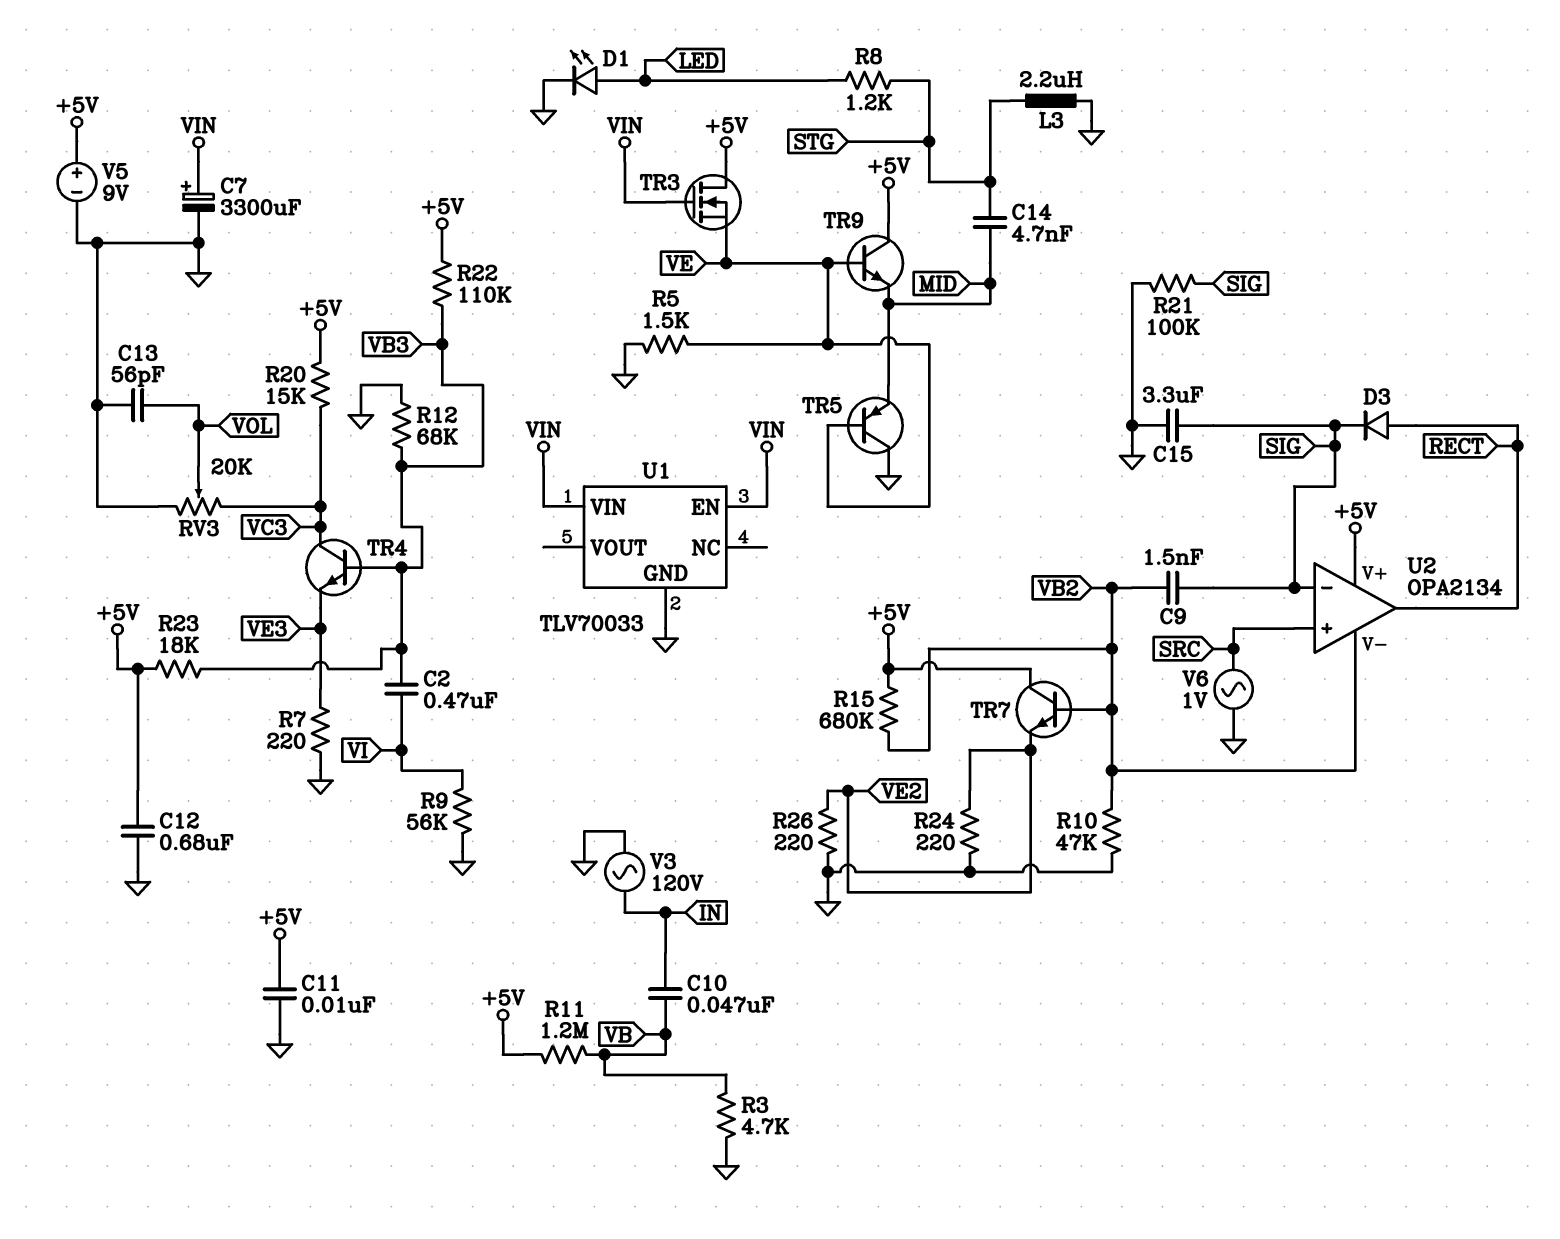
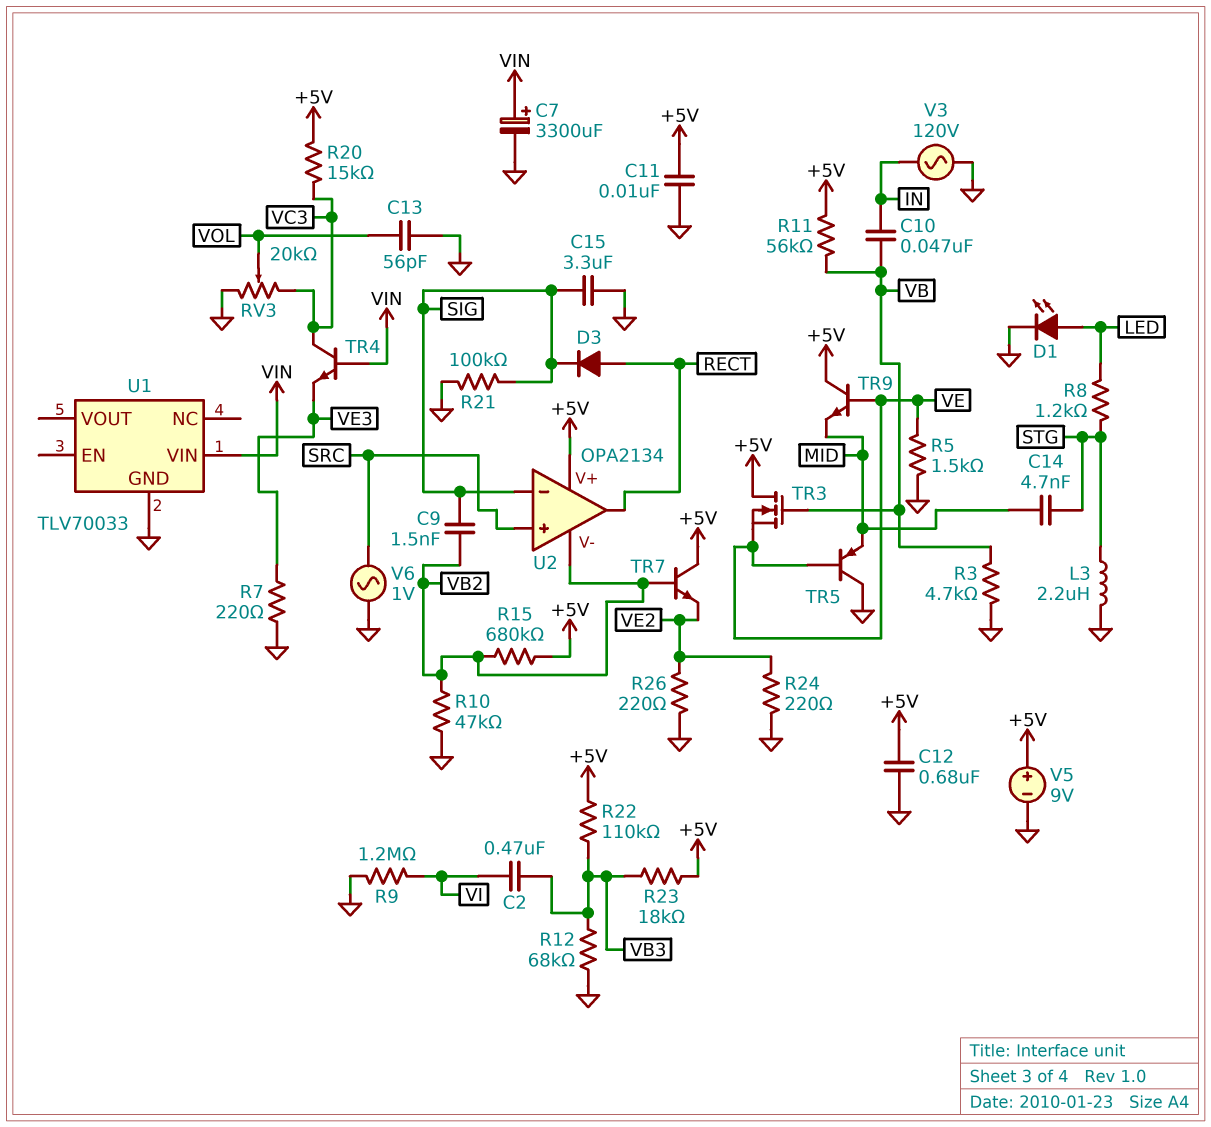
R9: 56k (GND, VI) -> 1.2M (GND, VI)
R11: 1.2M (+5V, VB) -> 56k (+5V, VB)
TR3: NMOS (G VIN, D +5V, S VE) -> NMOS (G VB, D +5V, S VE)
TR4: NPN (B VB3, C VC3, E VE3) -> NPN (B VIN, C VC3, E VE3)
U1 pin EN: VIN -> none

